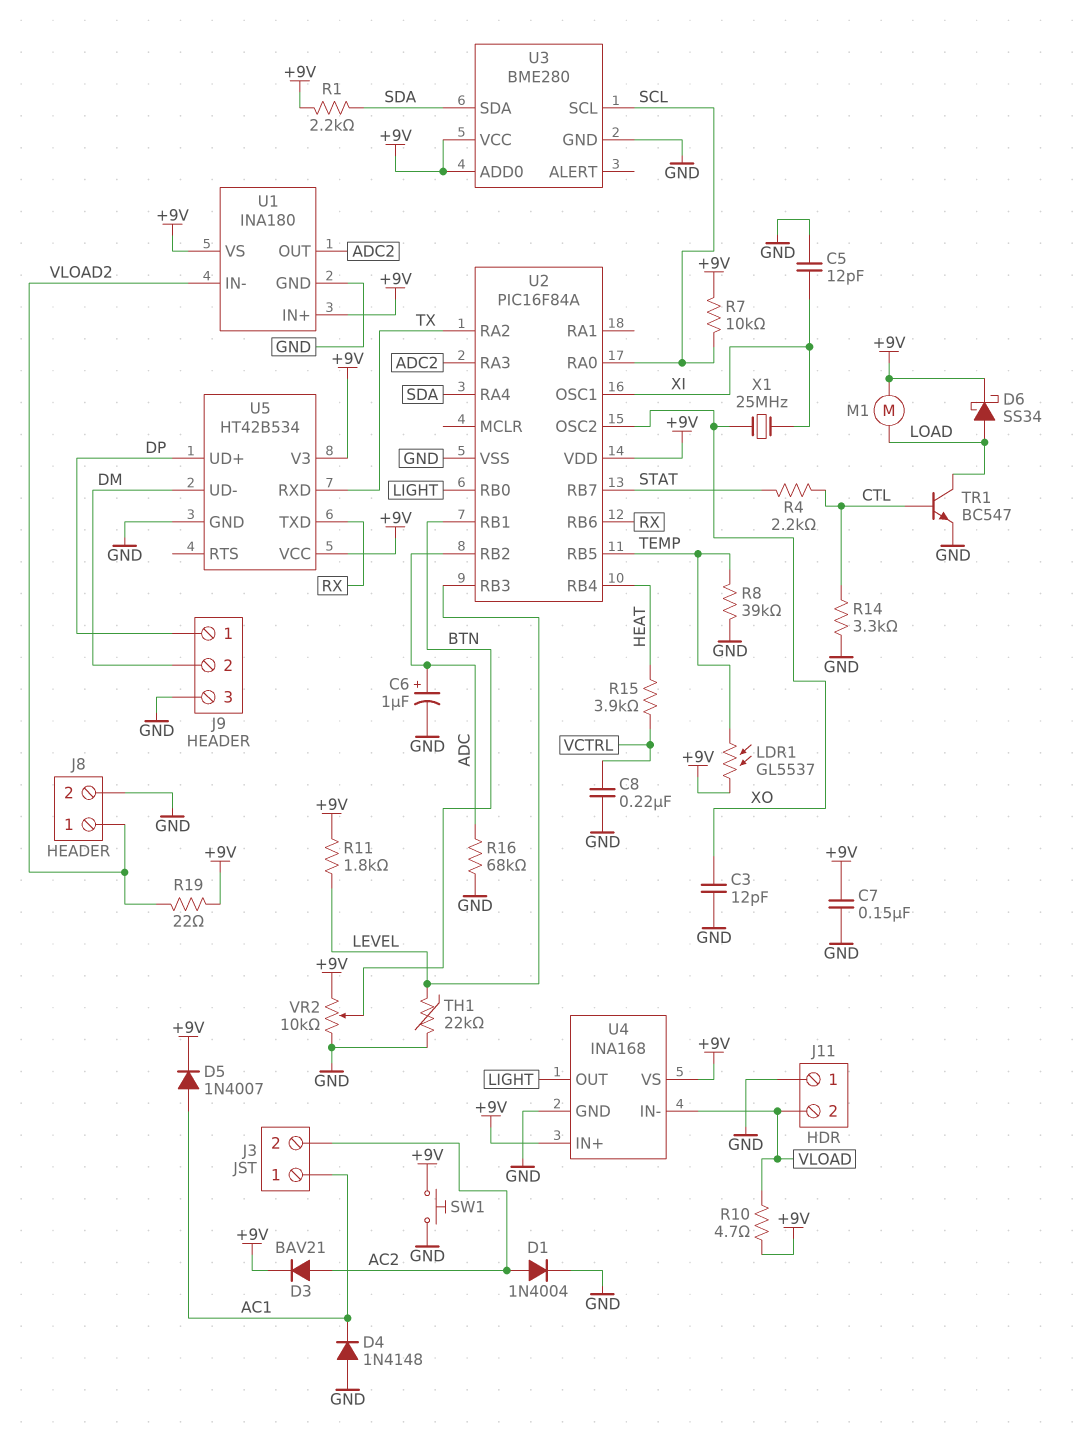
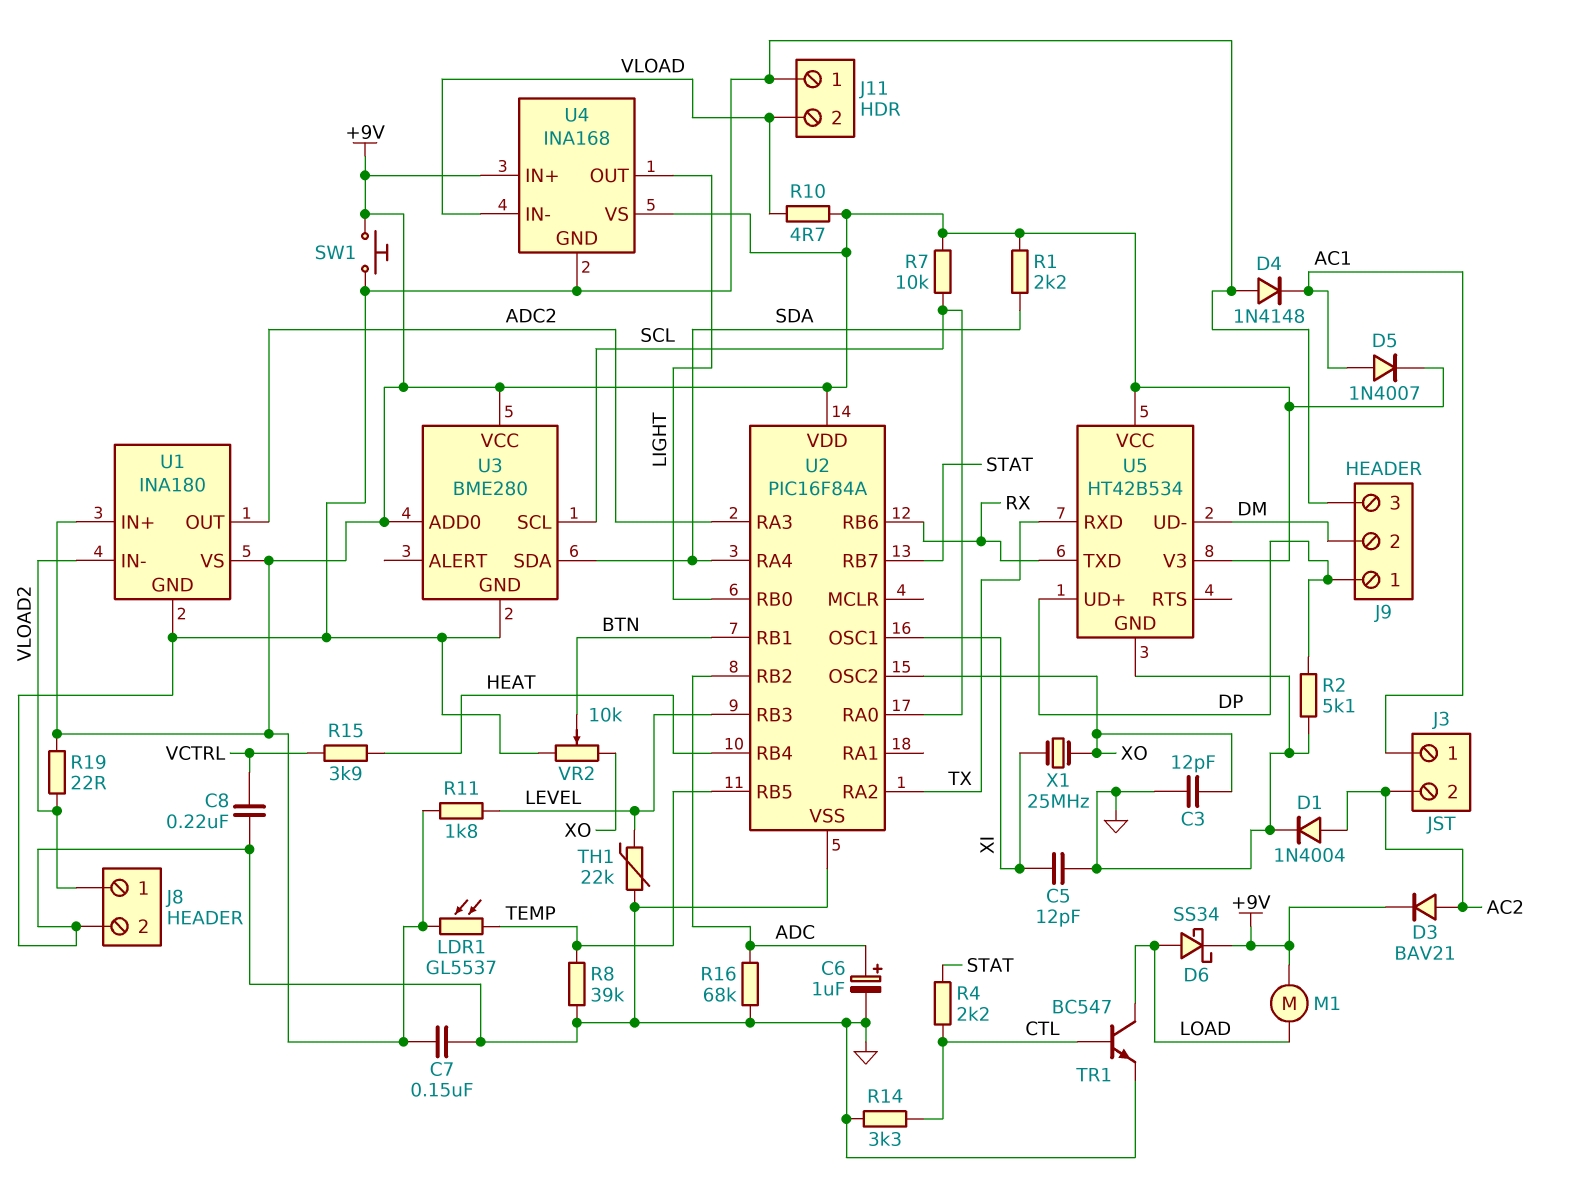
R2: none -> 5.1k (DP, GND)
VR2: 10k (+9V, GND, wiper BTN) -> 10k (GND, XO, wiper BTN)

